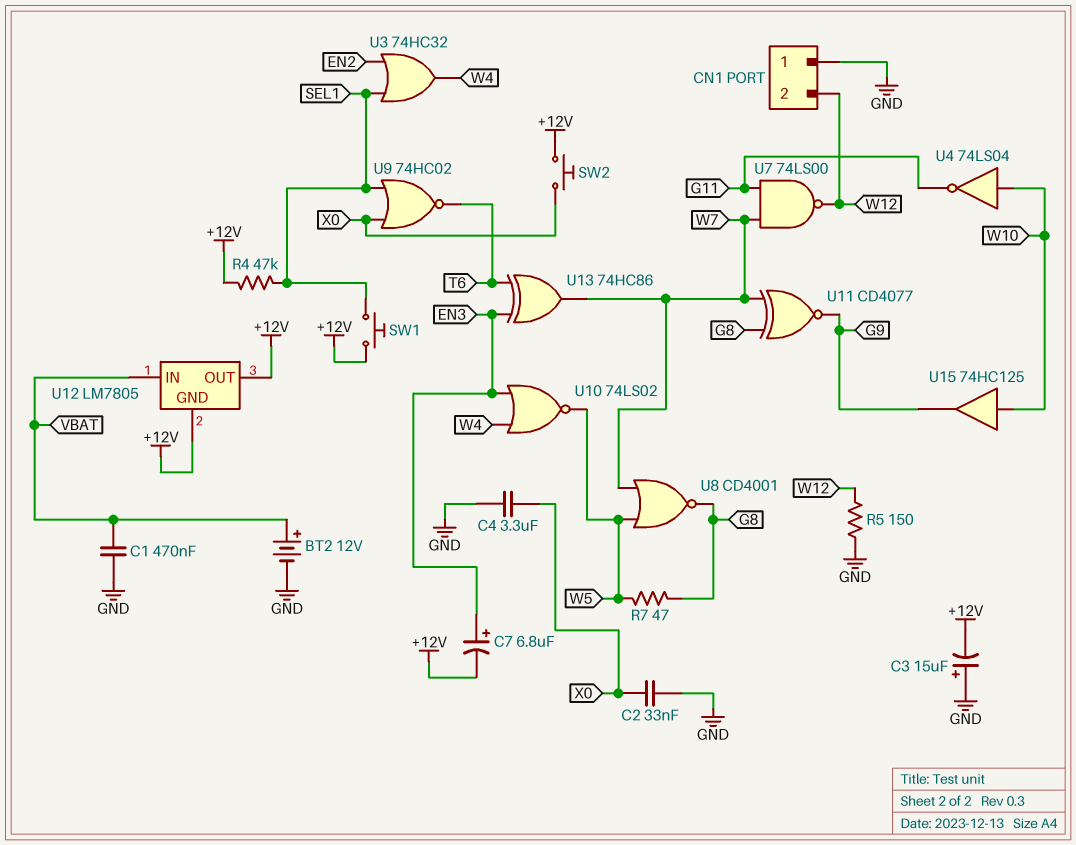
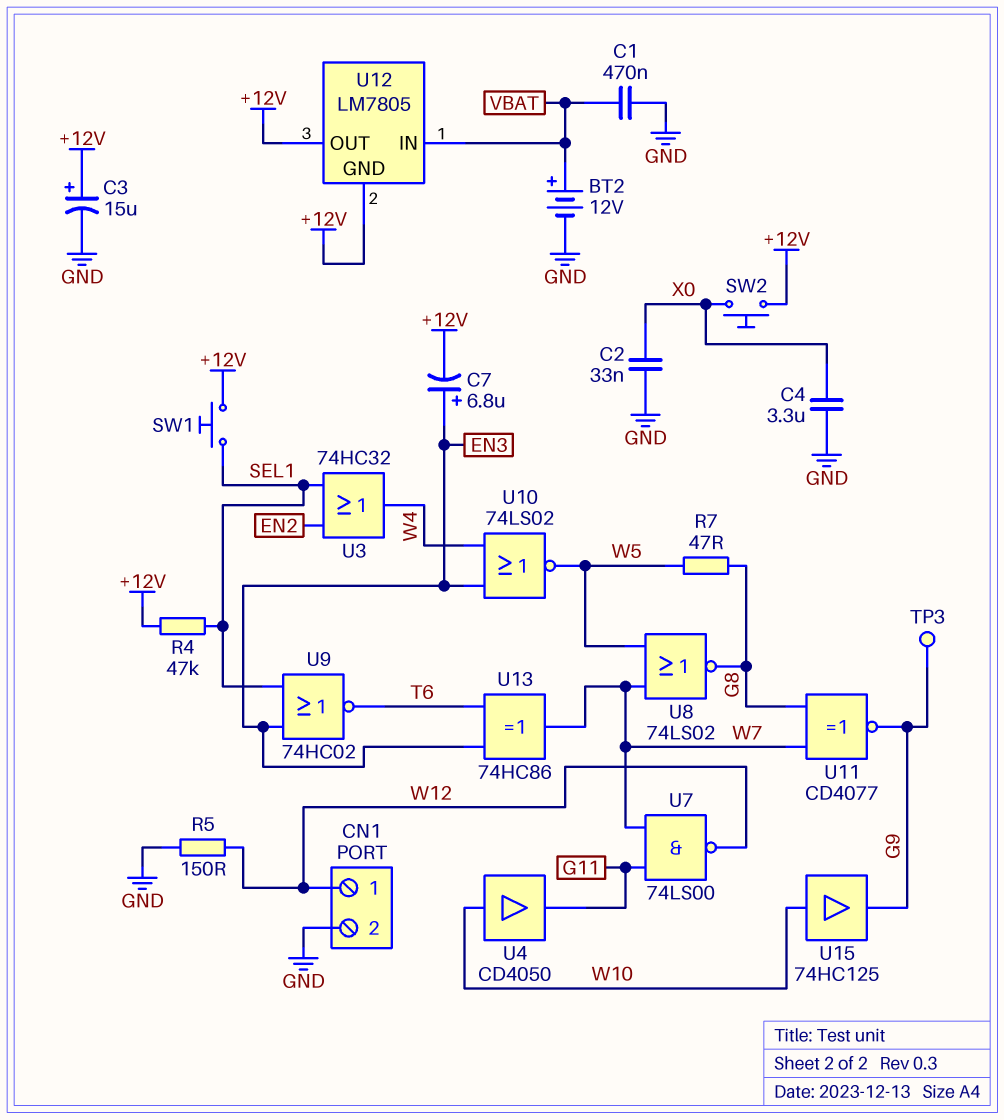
C3: 15uF (plus GND, minus +12V) -> 15uF (plus +12V, minus GND)
CN1 pin 1: GND -> W12
CN1 pin 2: W12 -> GND
TP3: none -> test point (G9)
U4: NOT 74LS04 (in W10, out G11) -> buffer CD4050 (in W10, out G11)
U8: NOR CD4001 (in W5, in W7, out G8) -> NOR 74LS02 (in W5, in W7, out G8)
U9: NOR 74HC02 (in SEL1, in X0, out T6) -> NOR 74HC02 (in EN3, in SEL1, out T6)

